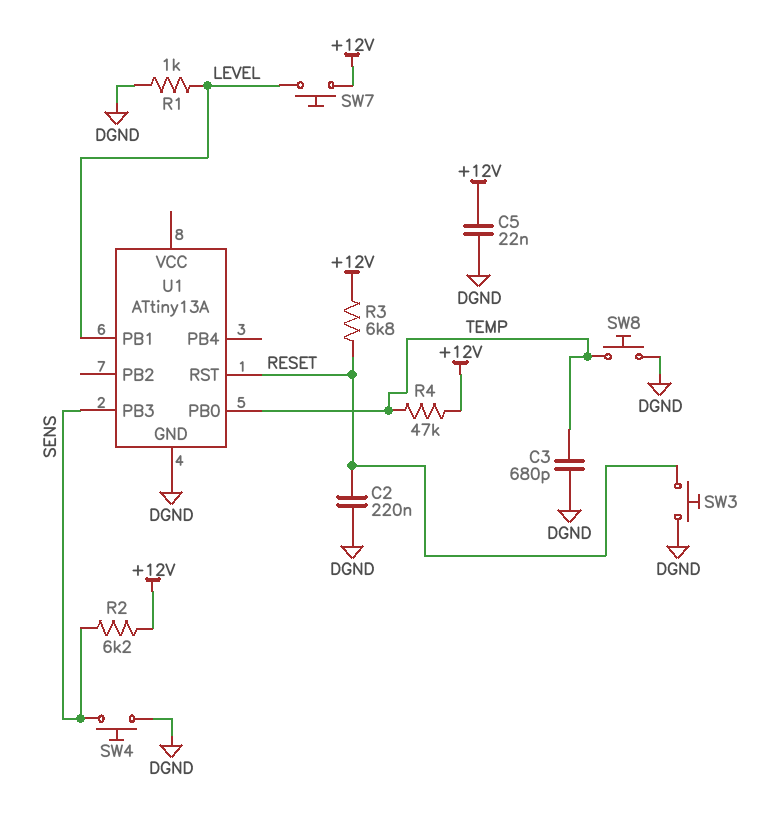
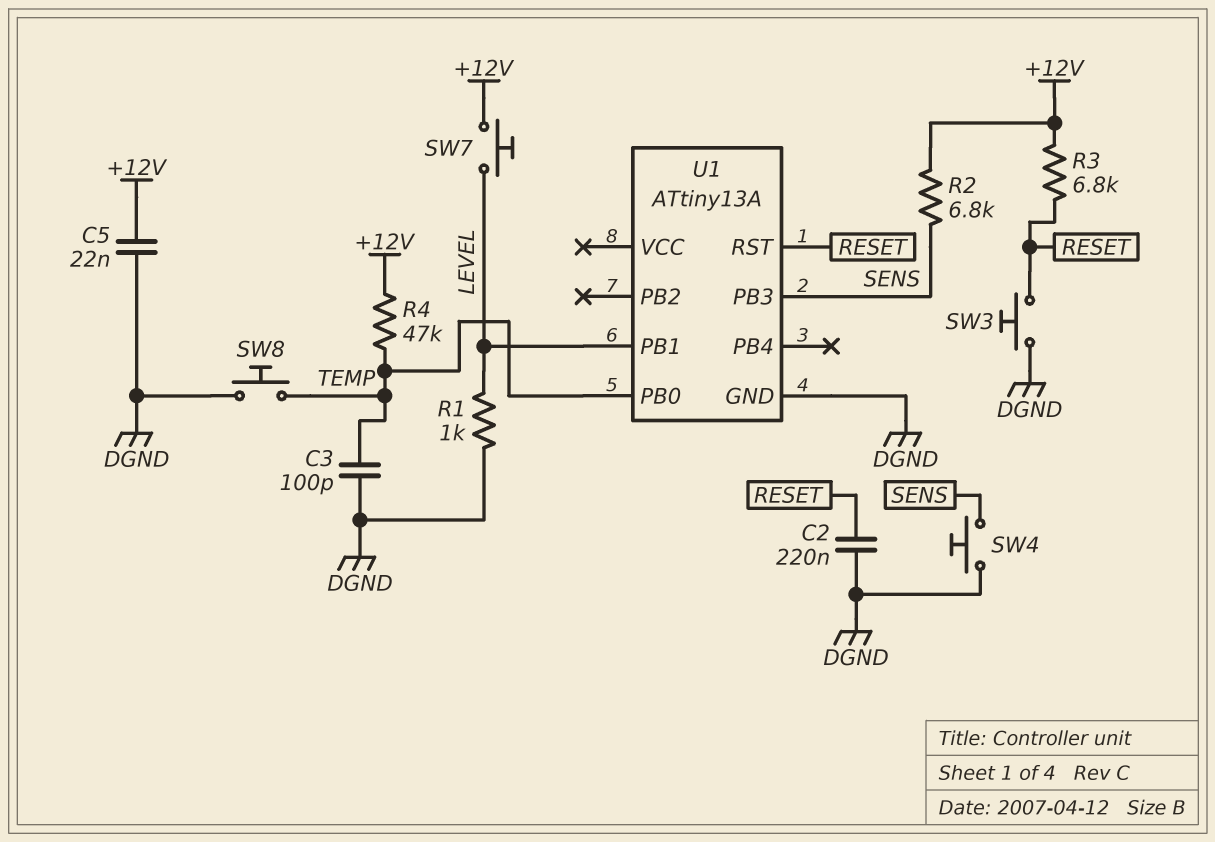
C3: 680pF (DGND, TEMP) -> 100pF (DGND, TEMP)
R2: 6.2k (+12V, SENS) -> 6.8k (+12V, SENS)

